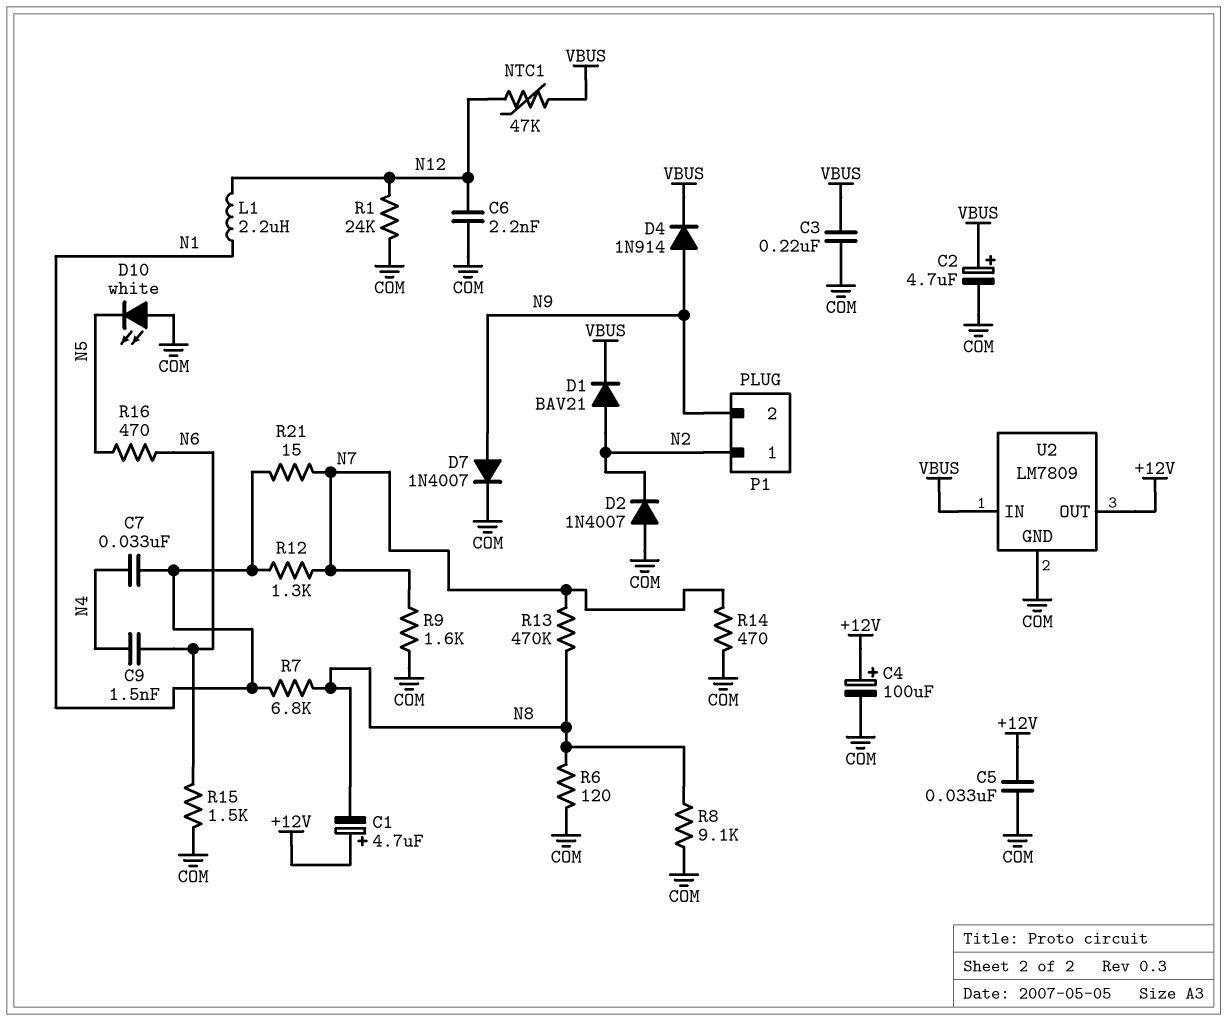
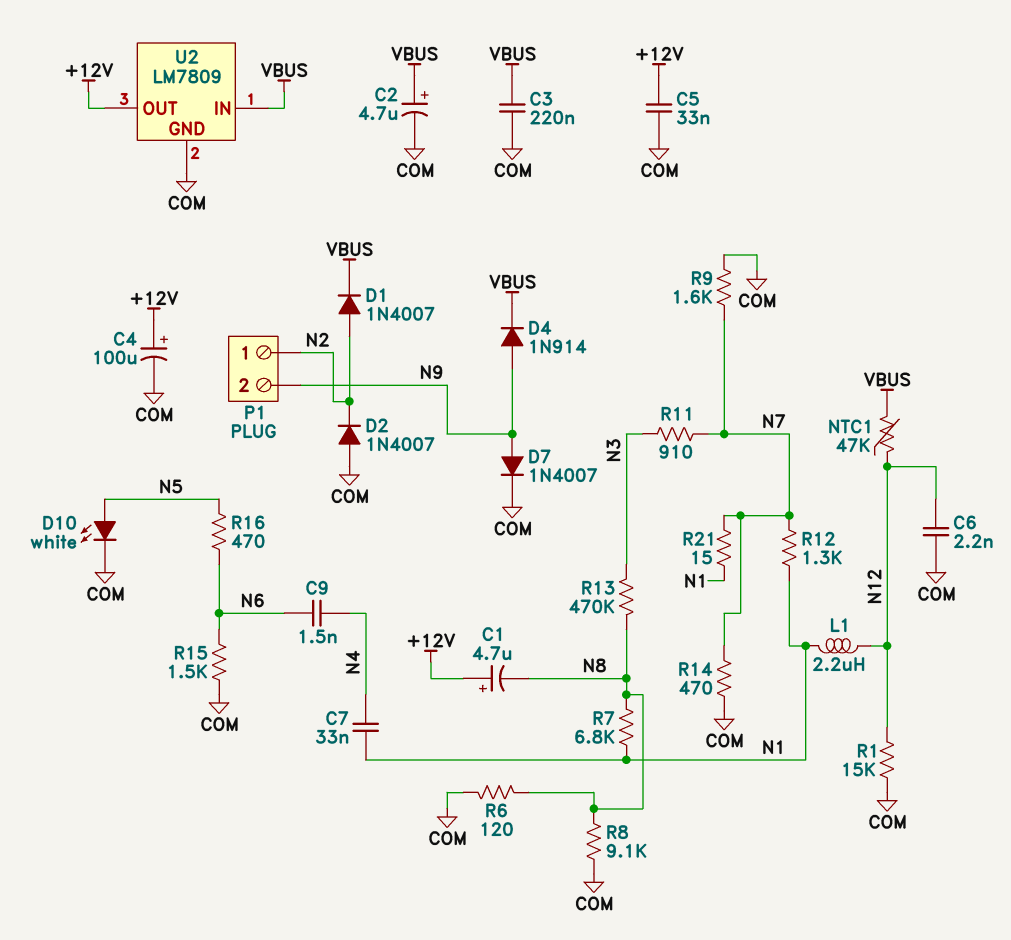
D1: diode BAV21 (A N2, K VBUS) -> diode 1N4007 (A N2, K VBUS)
D10: LED white (A COM, K N5) -> LED white (A N5, K COM)
R1: 24k (COM, N12) -> 15k (COM, N12)
R11: none -> 910 (N3, N7)
R13: 470k (N7, N8) -> 470k (N3, N8)

